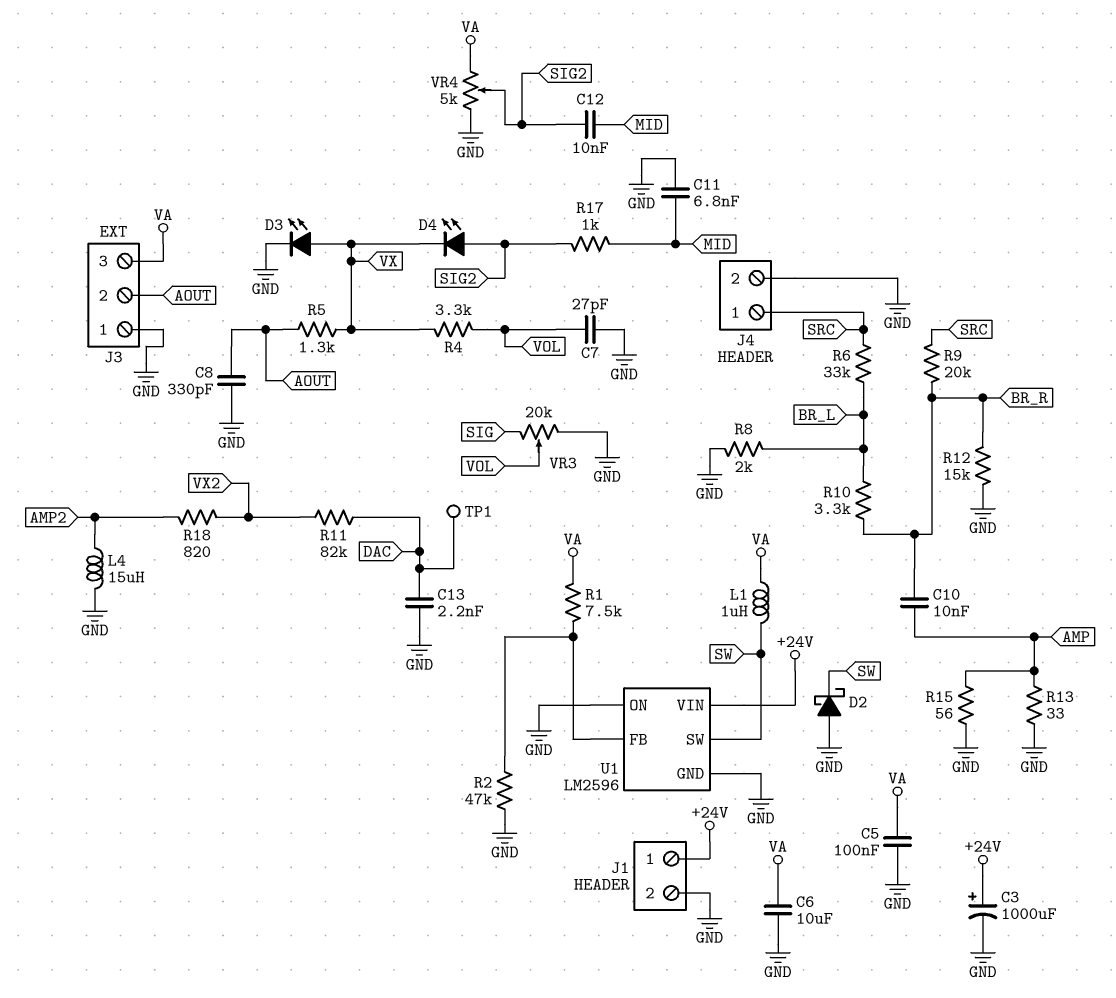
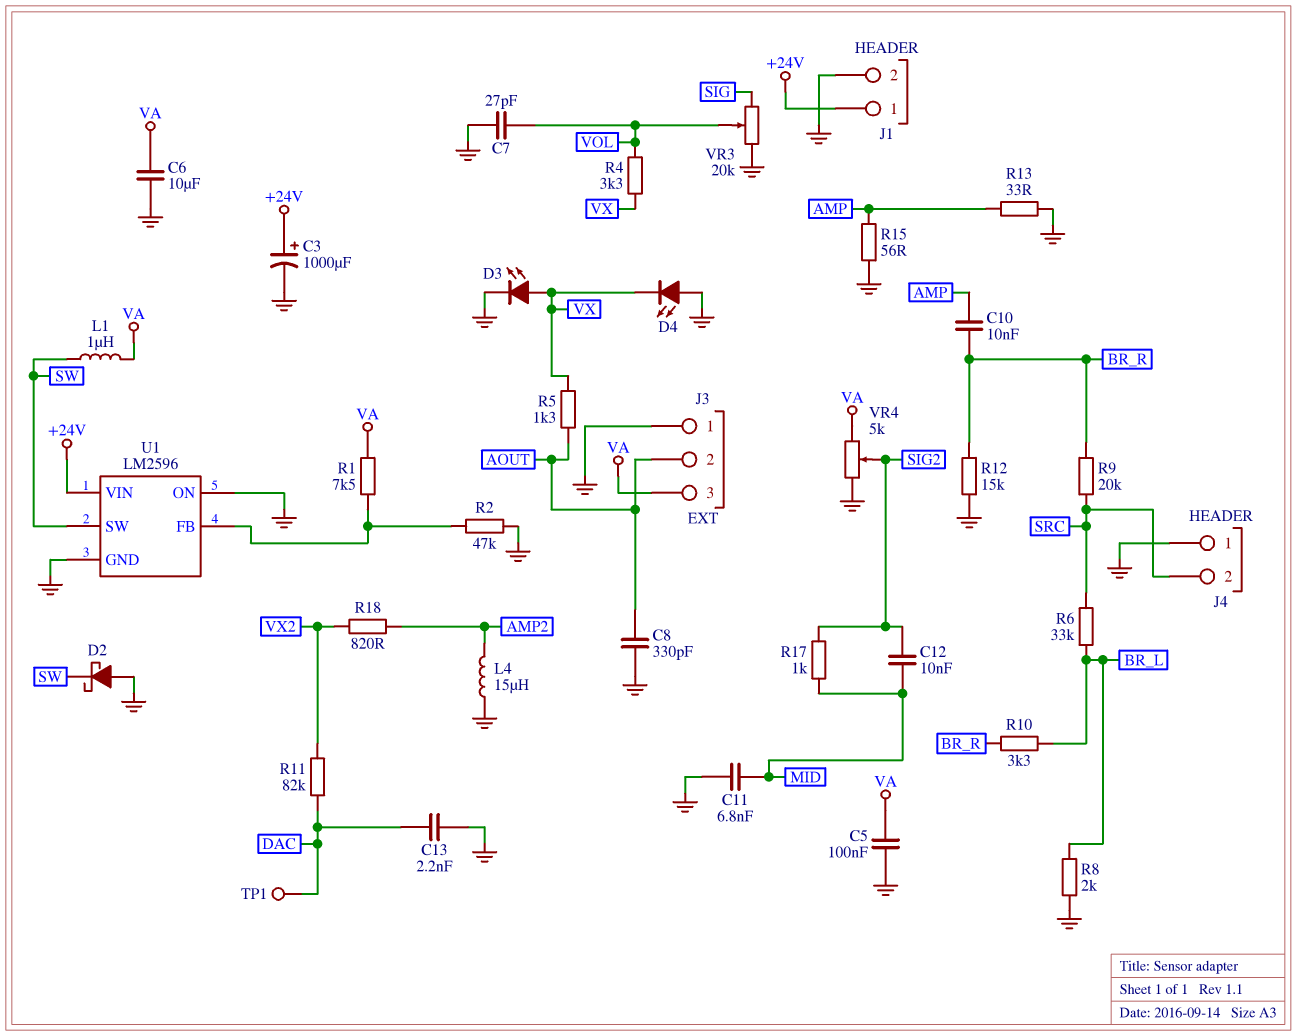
D4: LED (A SIG2, K VX) -> LED (A GND, K VX)
J4 pin 1: SRC -> GND
J4 pin 2: GND -> SRC

